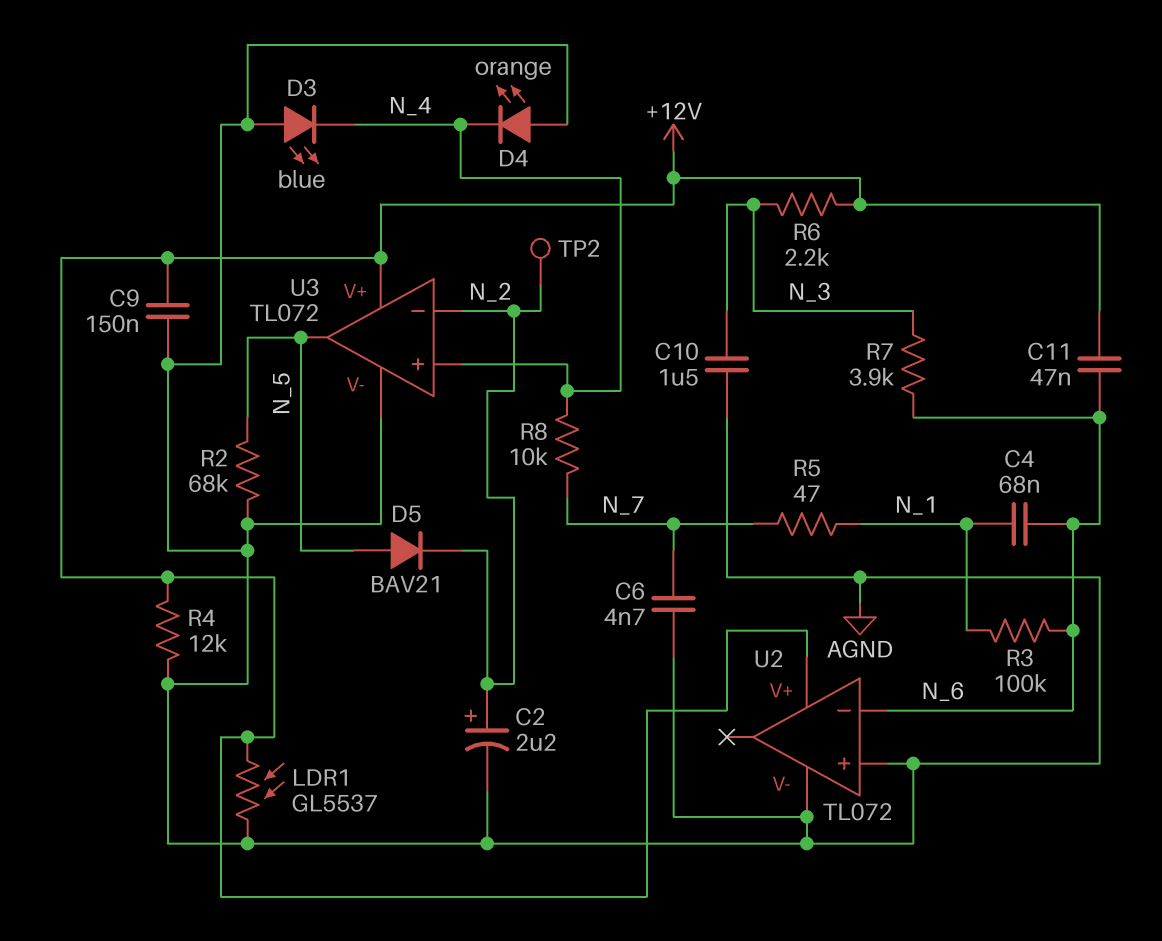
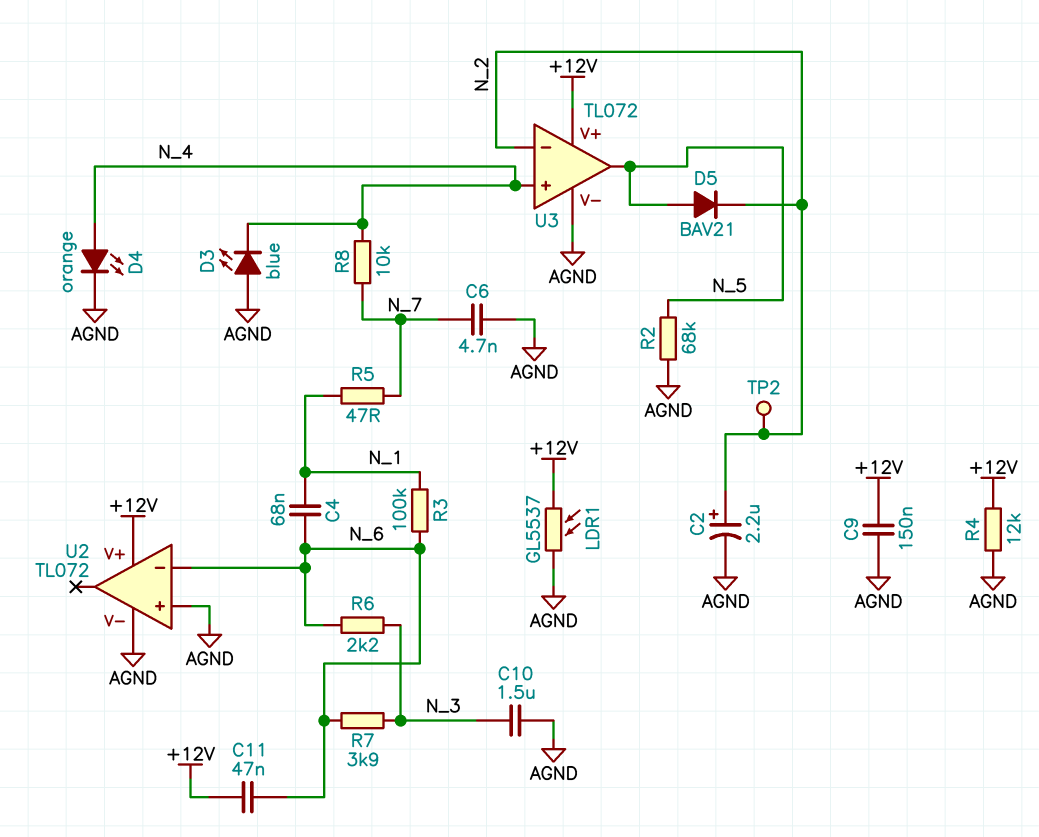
D4: LED orange (A AGND, K N_4) -> LED orange (A N_4, K AGND)
R6: 2.2k (+12V, N_3) -> 2.2k (N_3, N_6)

